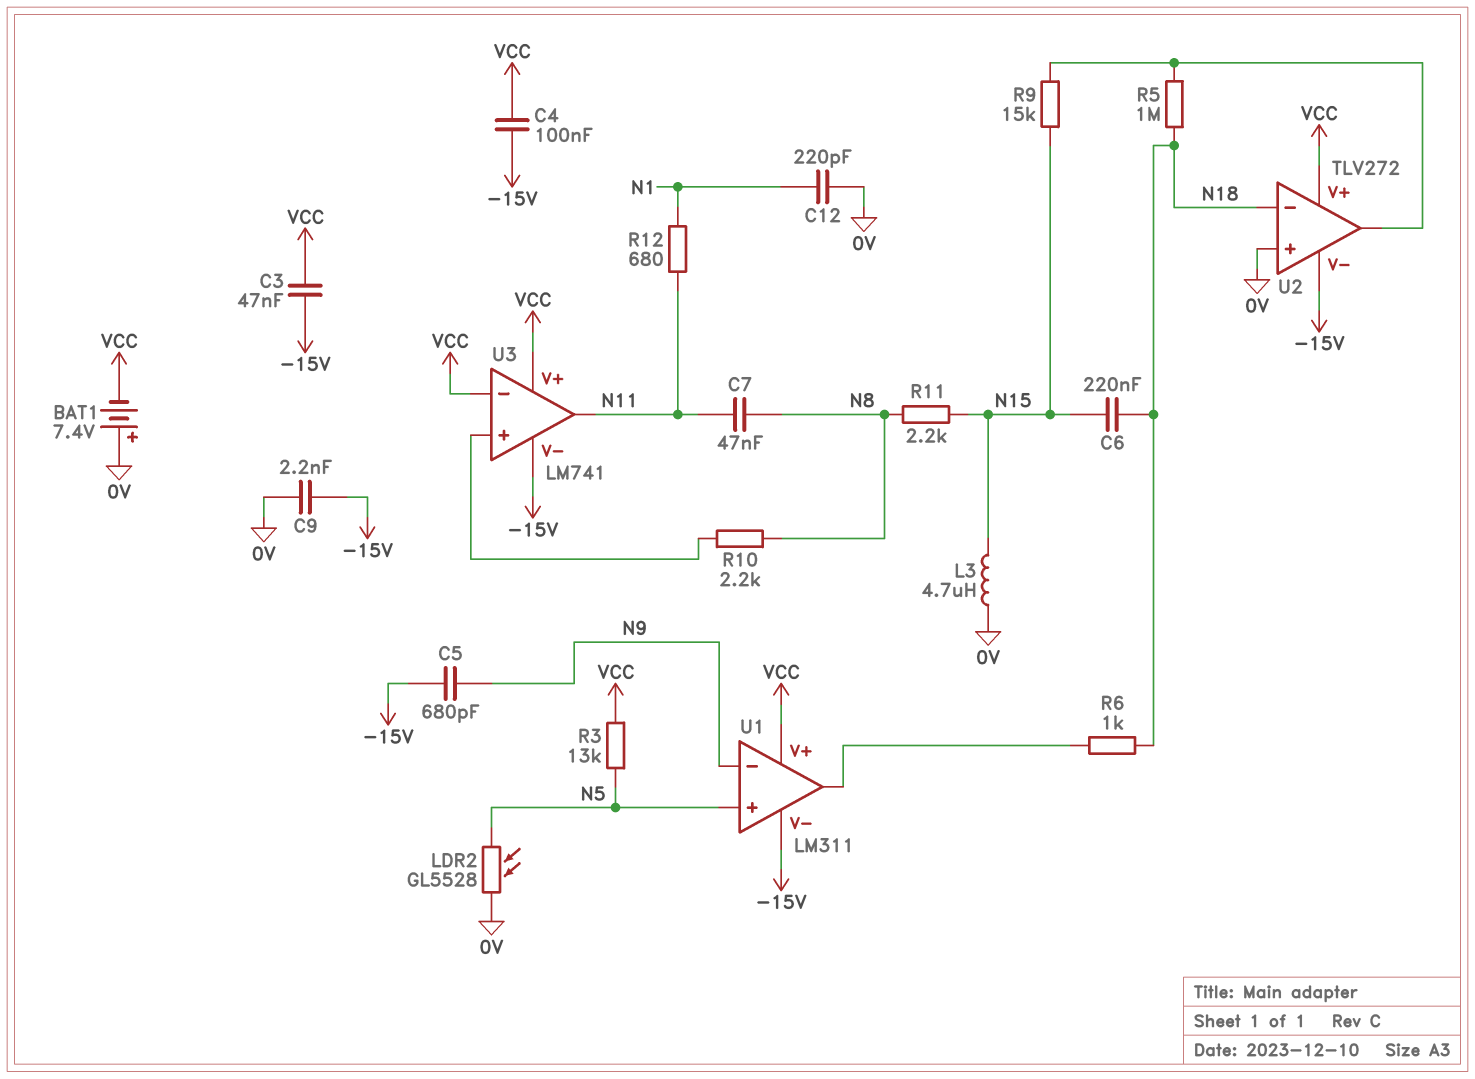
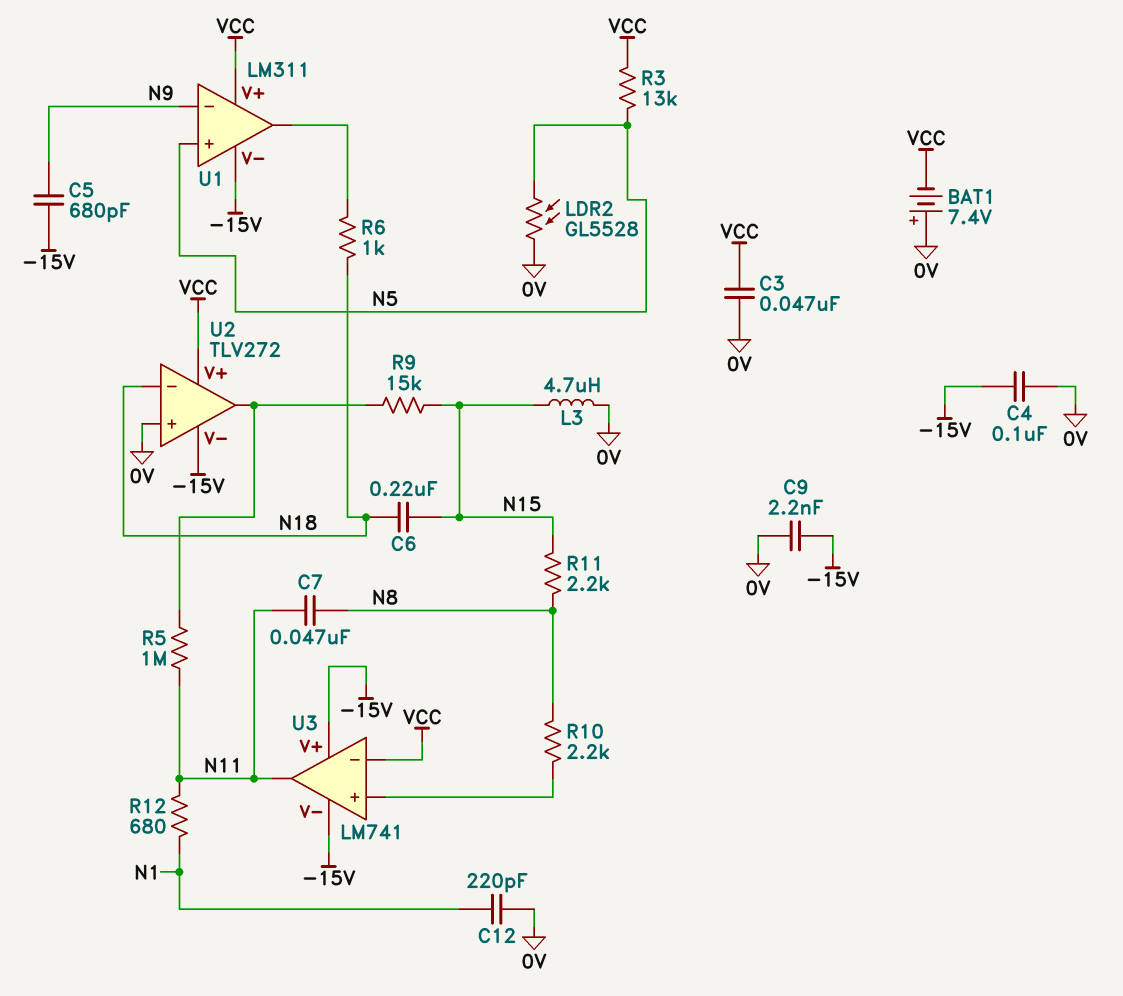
C3: 47nF (-15V, VCC) -> 47nF (0V, VCC)
C4: 100nF (-15V, VCC) -> 100nF (-15V, 0V)
R5: 1M (N18, U2/out) -> 1M (N11, U2/out)
U3 pin V+: VCC -> -15V

